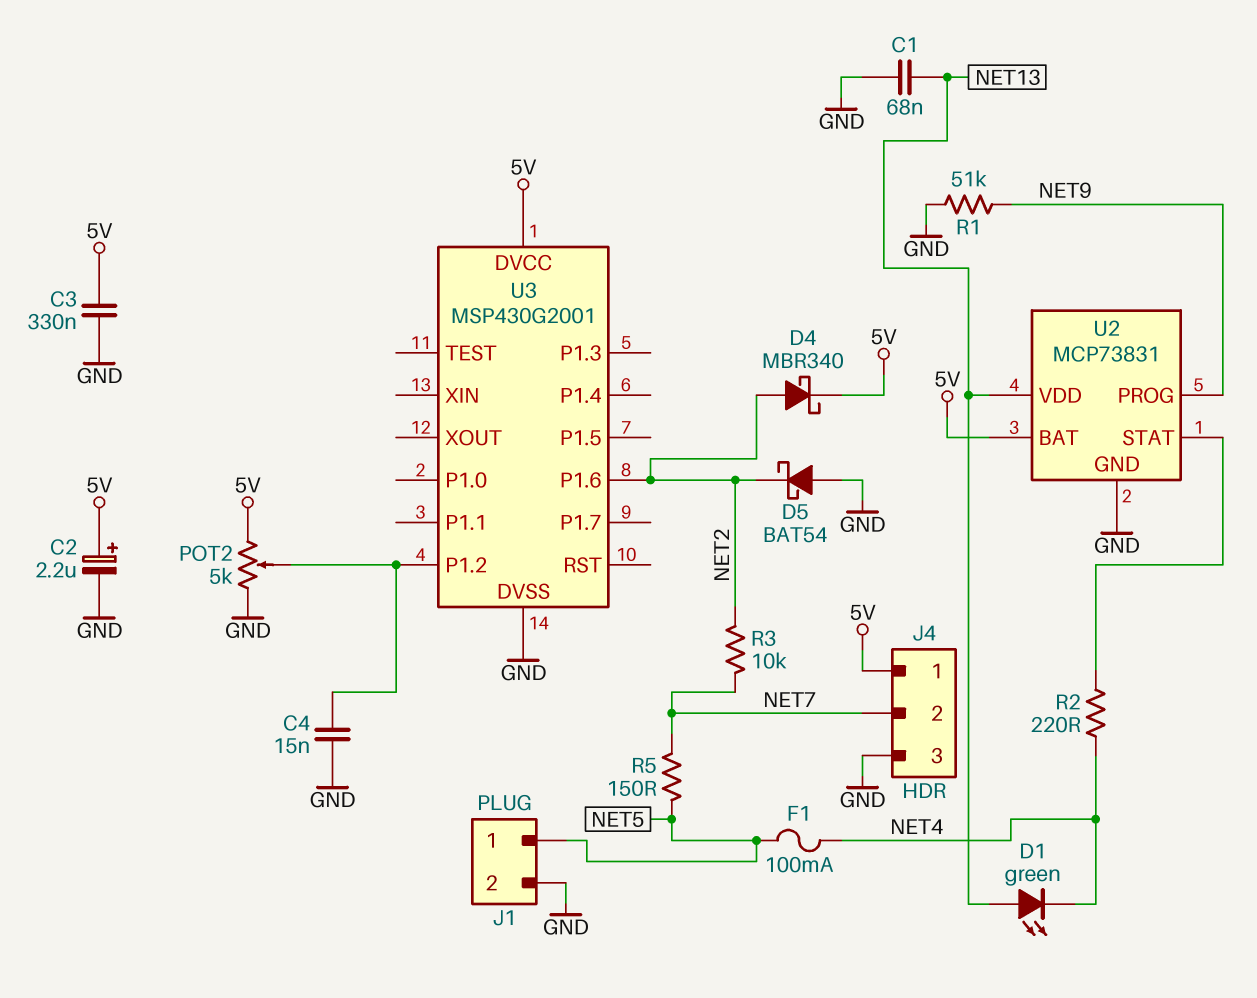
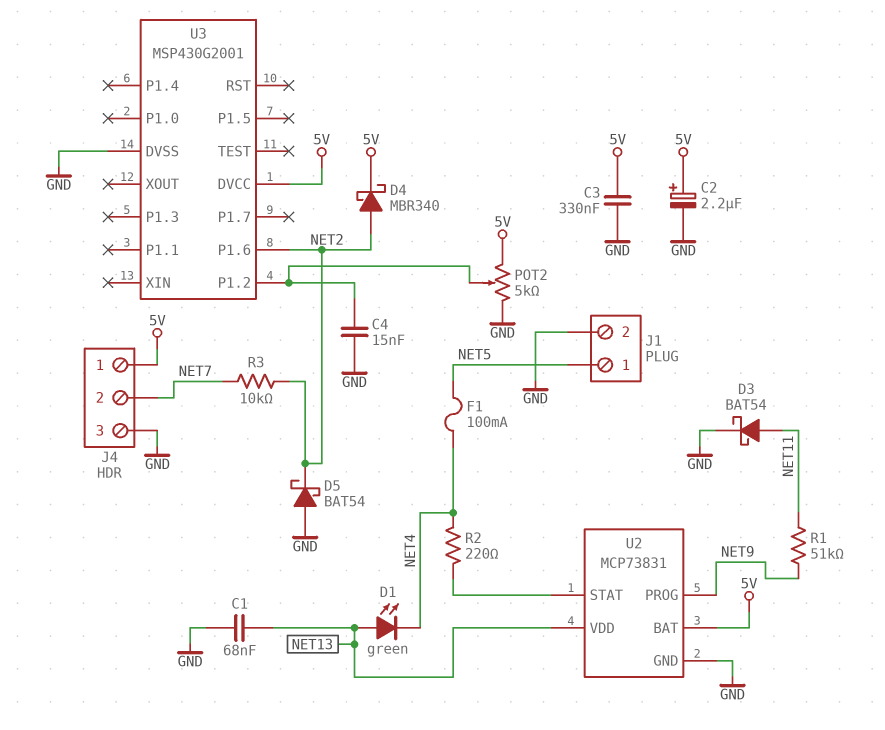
D3: none -> schottky BAT54 (A NET11, K GND)
R1: 51k (GND, NET9) -> 51k (NET9, NET11)
R5: 150 (NET5, NET7) -> none

